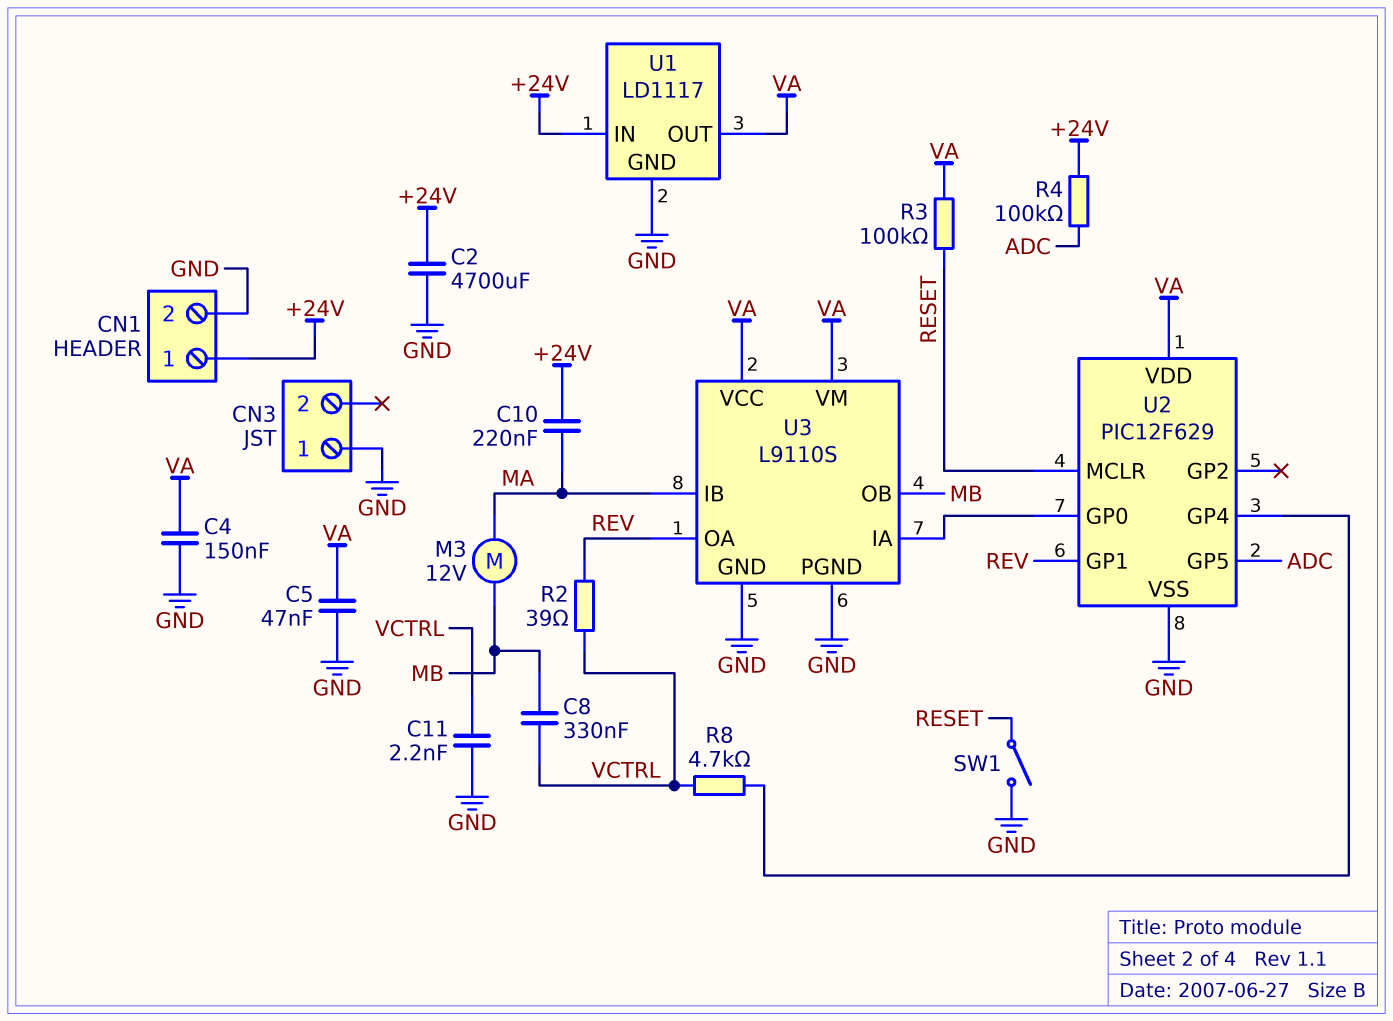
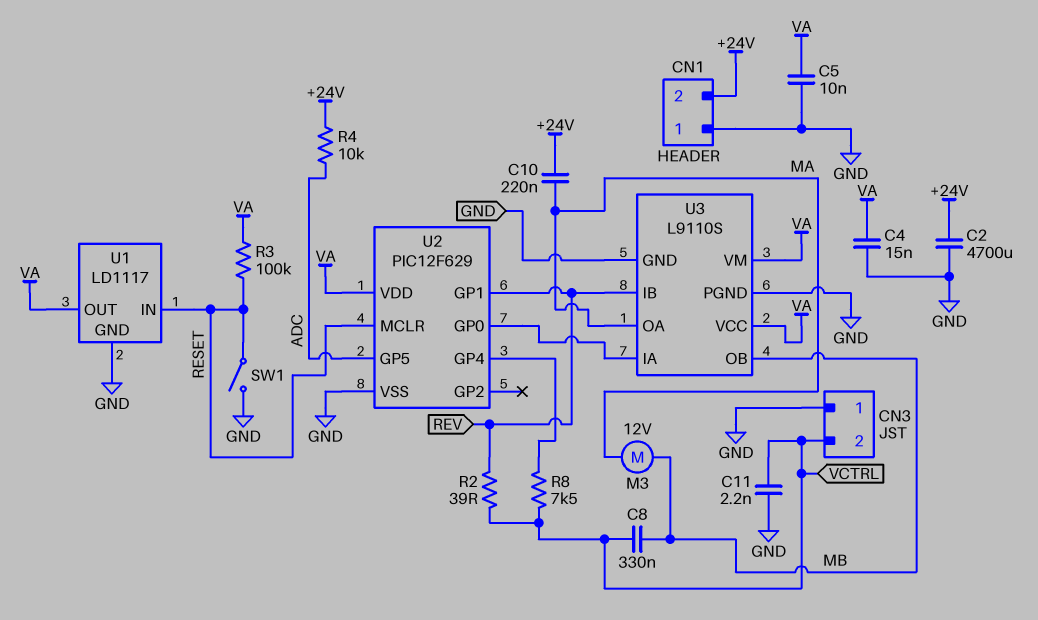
C4: 150nF (GND, VA) -> 15nF (GND, VA)
C5: 47nF (GND, VA) -> 10nF (GND, VA)
CN1 pin 1: +24V -> GND
CN1 pin 2: GND -> +24V
CN3 pin 2: none -> VCTRL
R4: 100k (+24V, ADC) -> 10k (+24V, ADC)
R8: 4.7k (U2/GP4, VCTRL) -> 7.5k (U2/GP4, VCTRL)
U1 pin IN: +24V -> RESET
U3 pin IB: MA -> REV
U3 pin OA: REV -> MA

